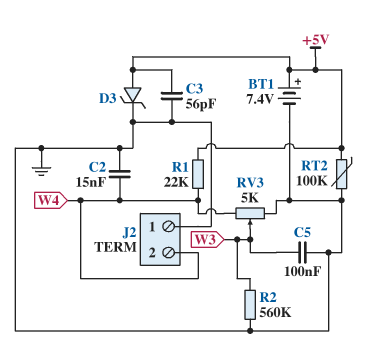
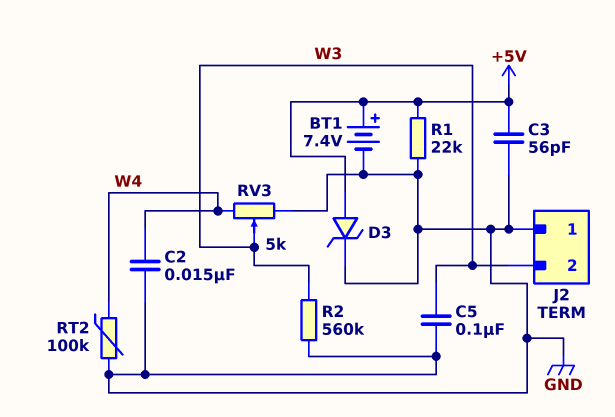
J2 pin 2: W4 -> W3
R1: 22k (+5V, W4) -> 22k (+5V, GND)
RT2: 100k (+5V, GND) -> 100k (GND, W4)

